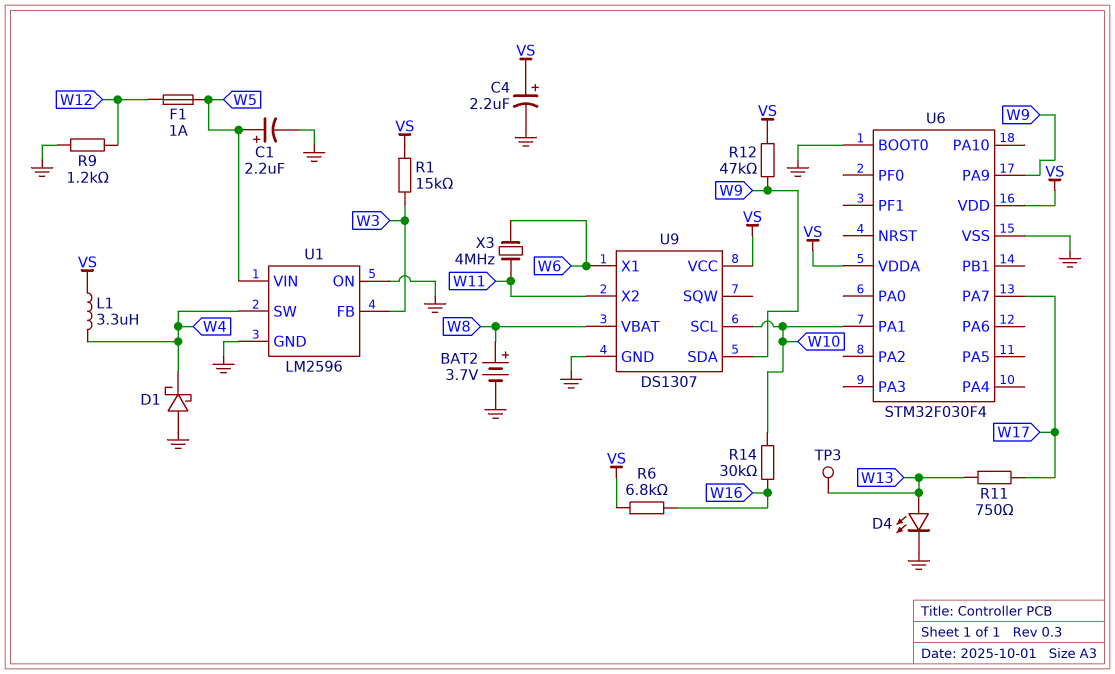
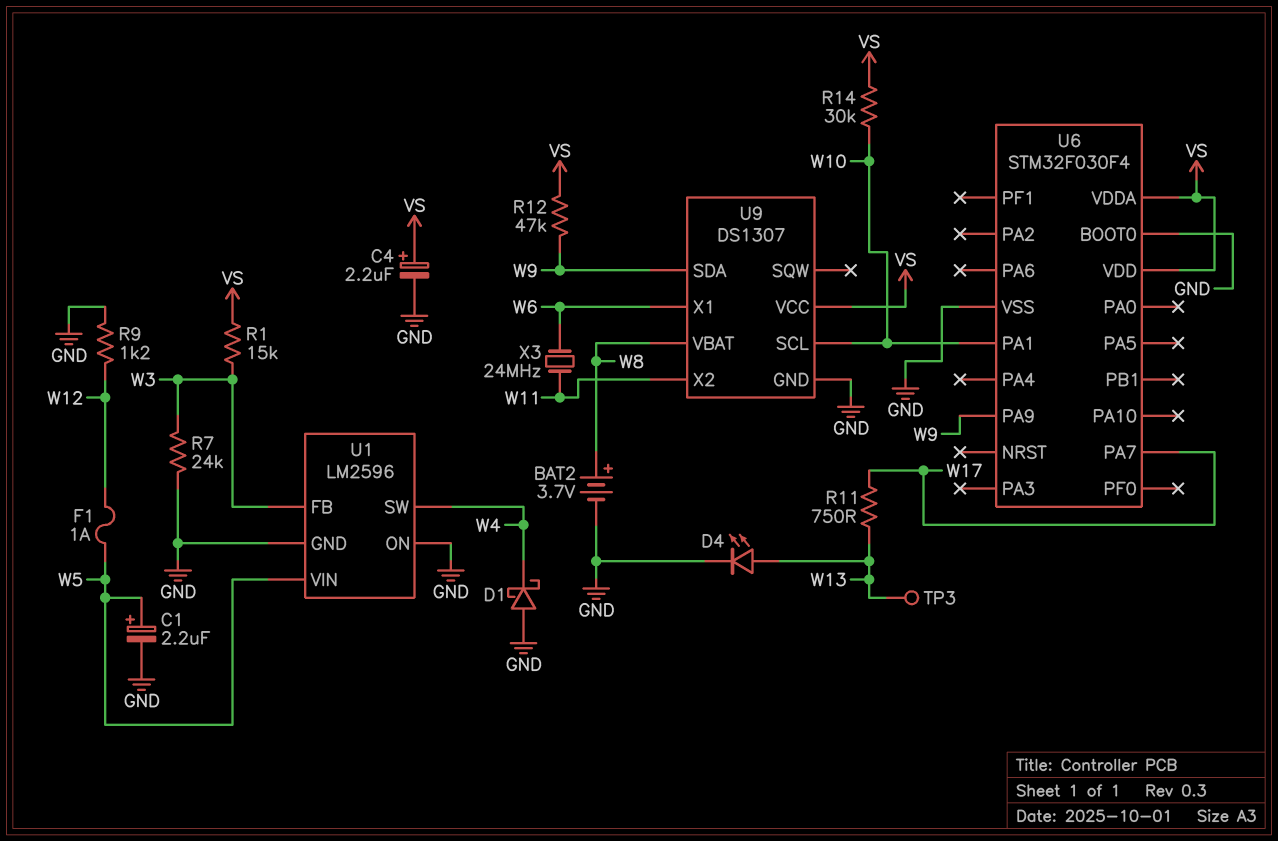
L1: 3.3uH (VS, W4) -> none
R6: 6.8k (VS, W16) -> none
R7: none -> 24k (GND, W3)
R14: 30k (W10, W16) -> 30k (VS, W10)
X3: 4MHz (W6, W11) -> 24MHz (W6, W11)

